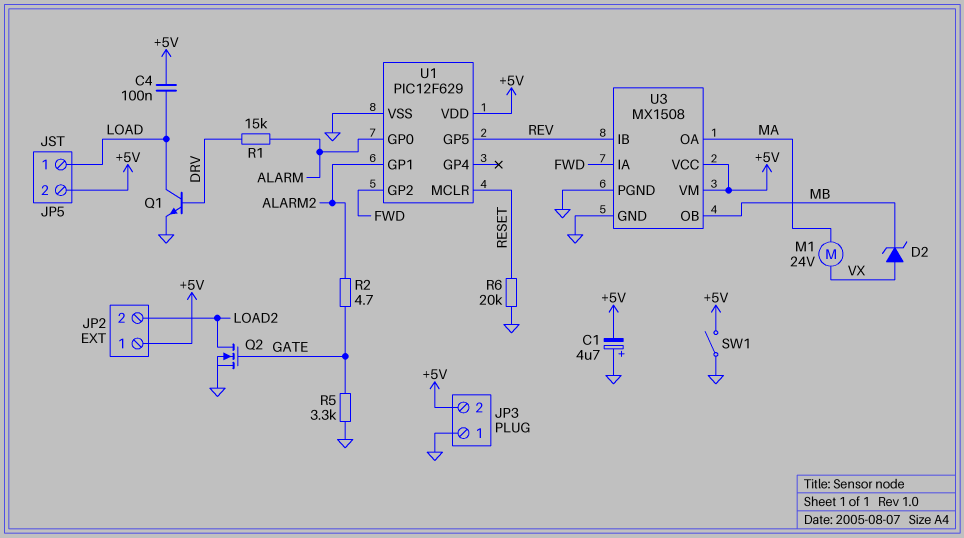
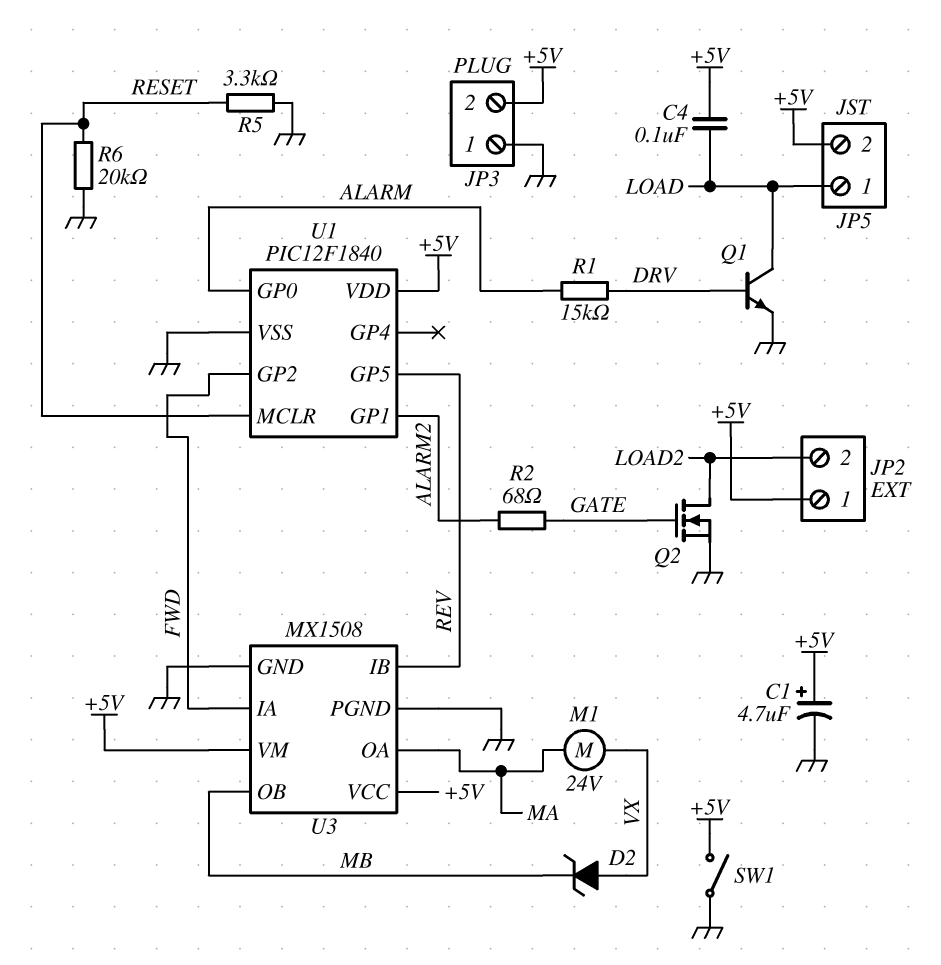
C1: 4.7uF (plus GND, minus +5V) -> 4.7uF (plus +5V, minus GND)
R2: 4.7 (ALARM2, GATE) -> 68 (ALARM2, GATE)
R5: 3.3k (GATE, GND) -> 3.3k (GND, RESET)
U1: PIC12F629 -> PIC12F1840

